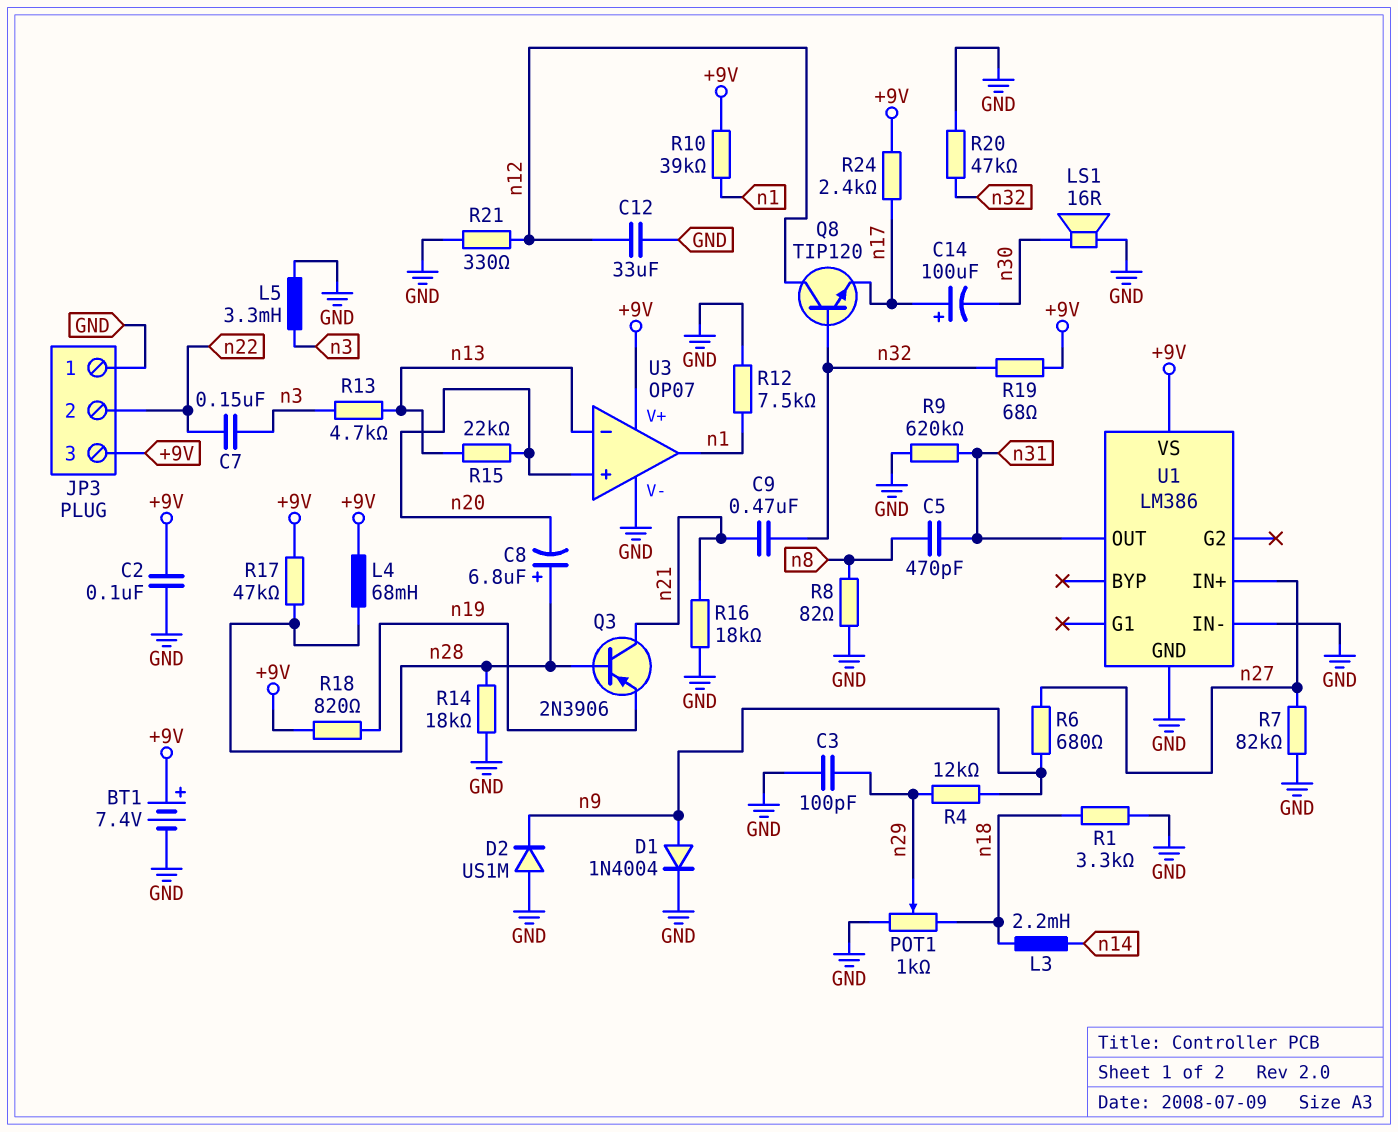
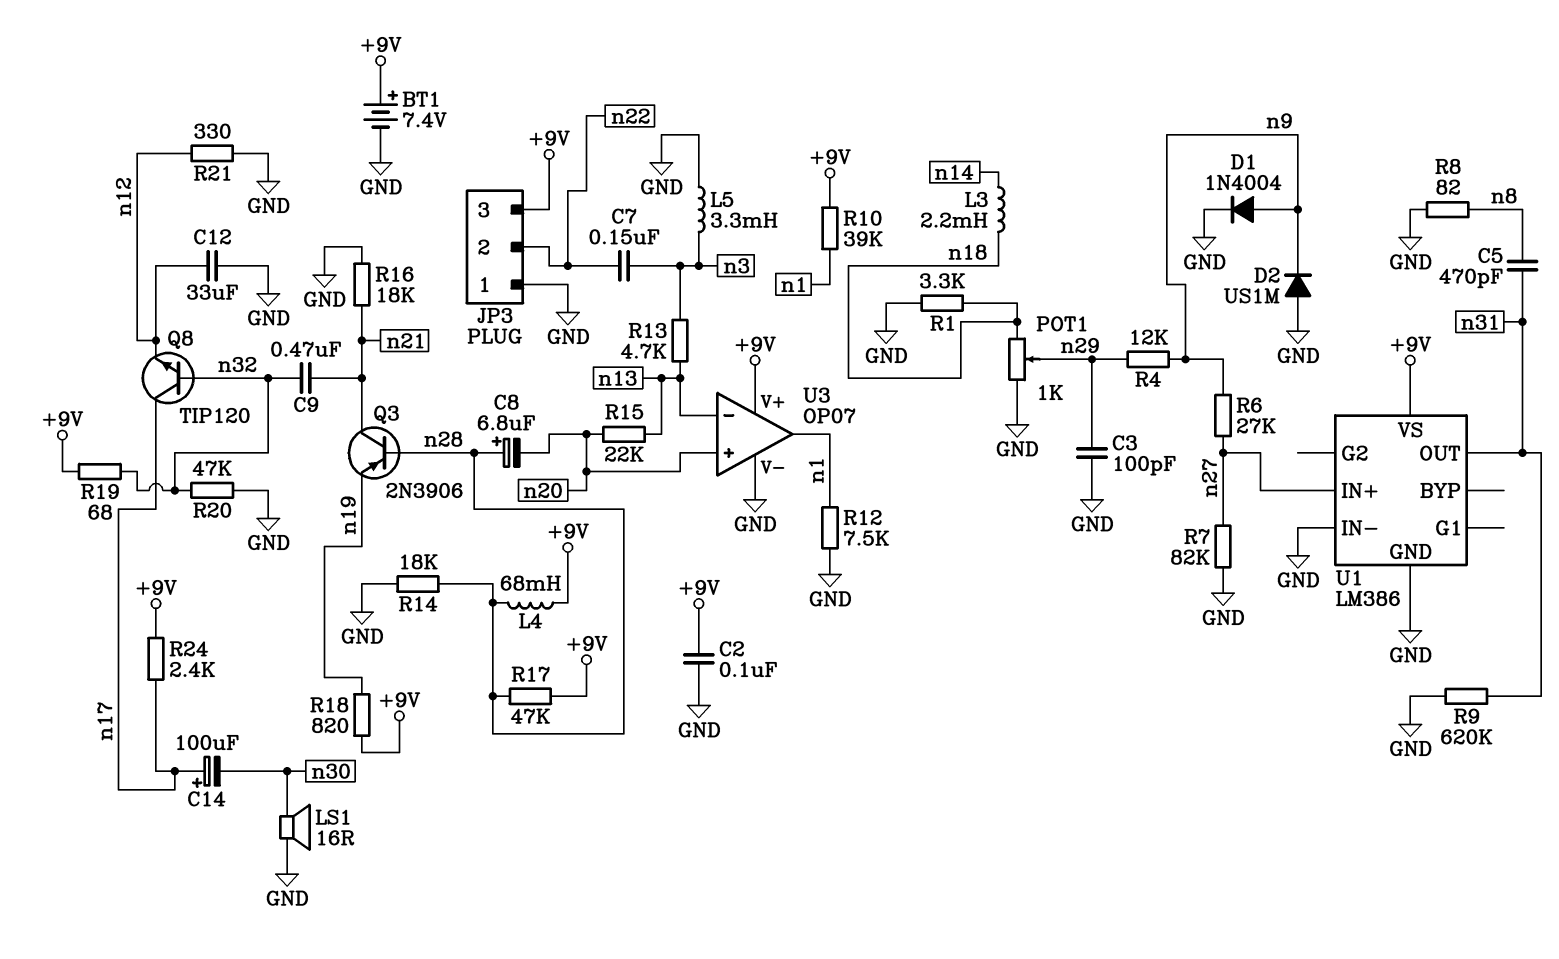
Q8: NPN TIP120 (B n32, C n12, E n17) -> NPN TIP120 (B n32, C n17, E n12)
R6: 680 (n9, n27) -> 27k (n9, n27)

